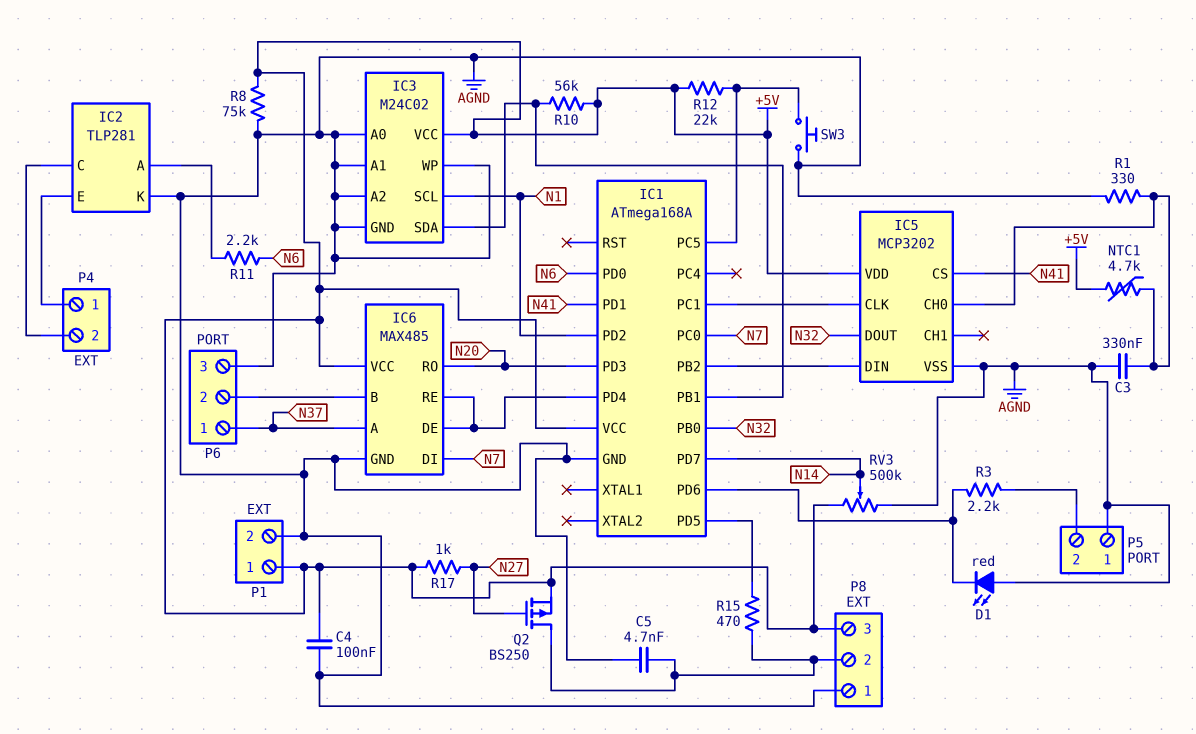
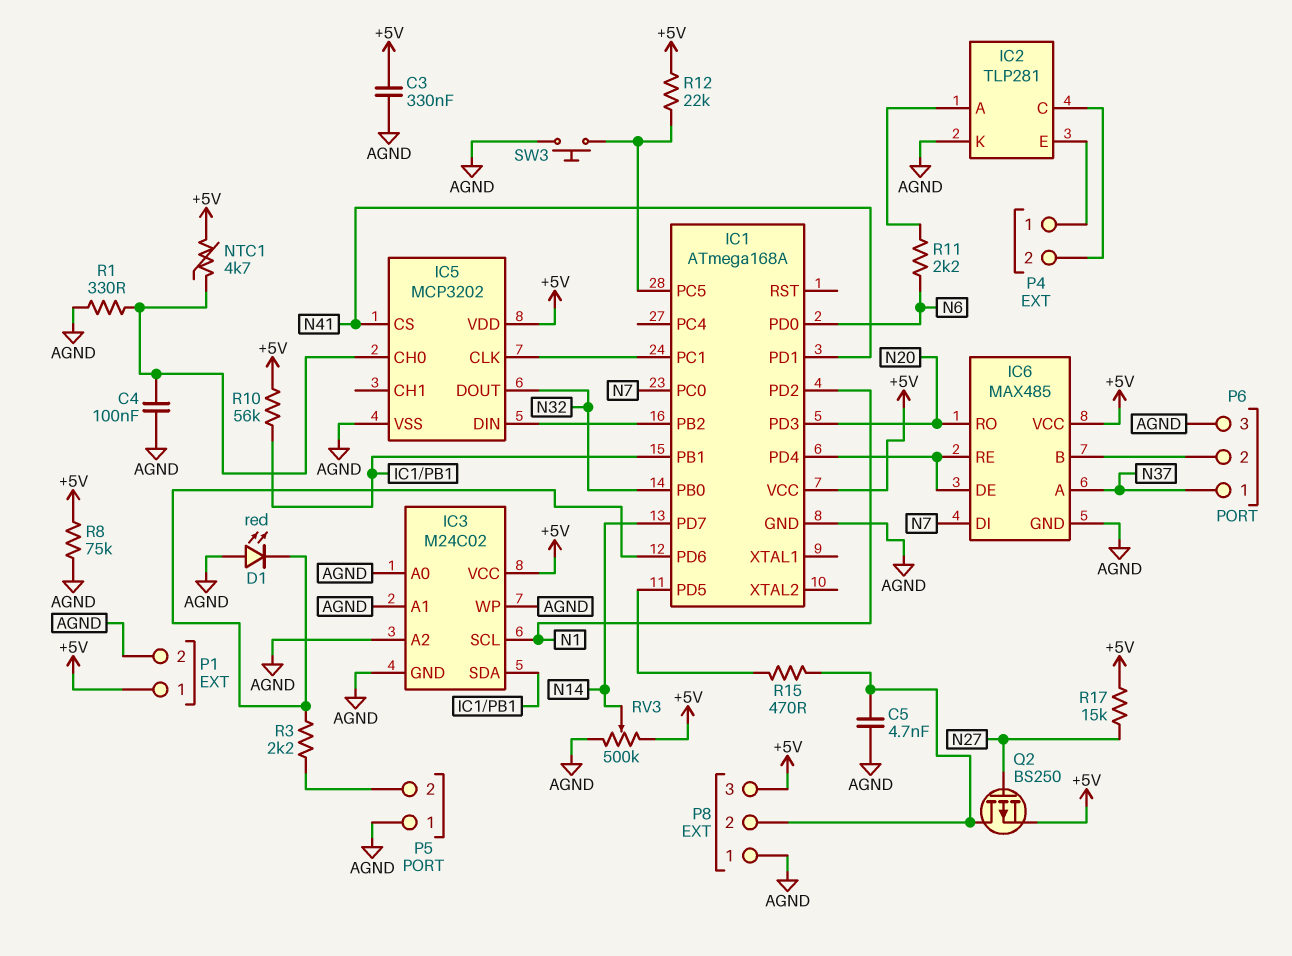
C3: 330nF (AGND, IC5/CH0) -> 330nF (+5V, AGND)
C4: 100nF (+5V, AGND) -> 100nF (AGND, IC5/CH0)
R17: 1k (+5V, N27) -> 15k (+5V, N27)

